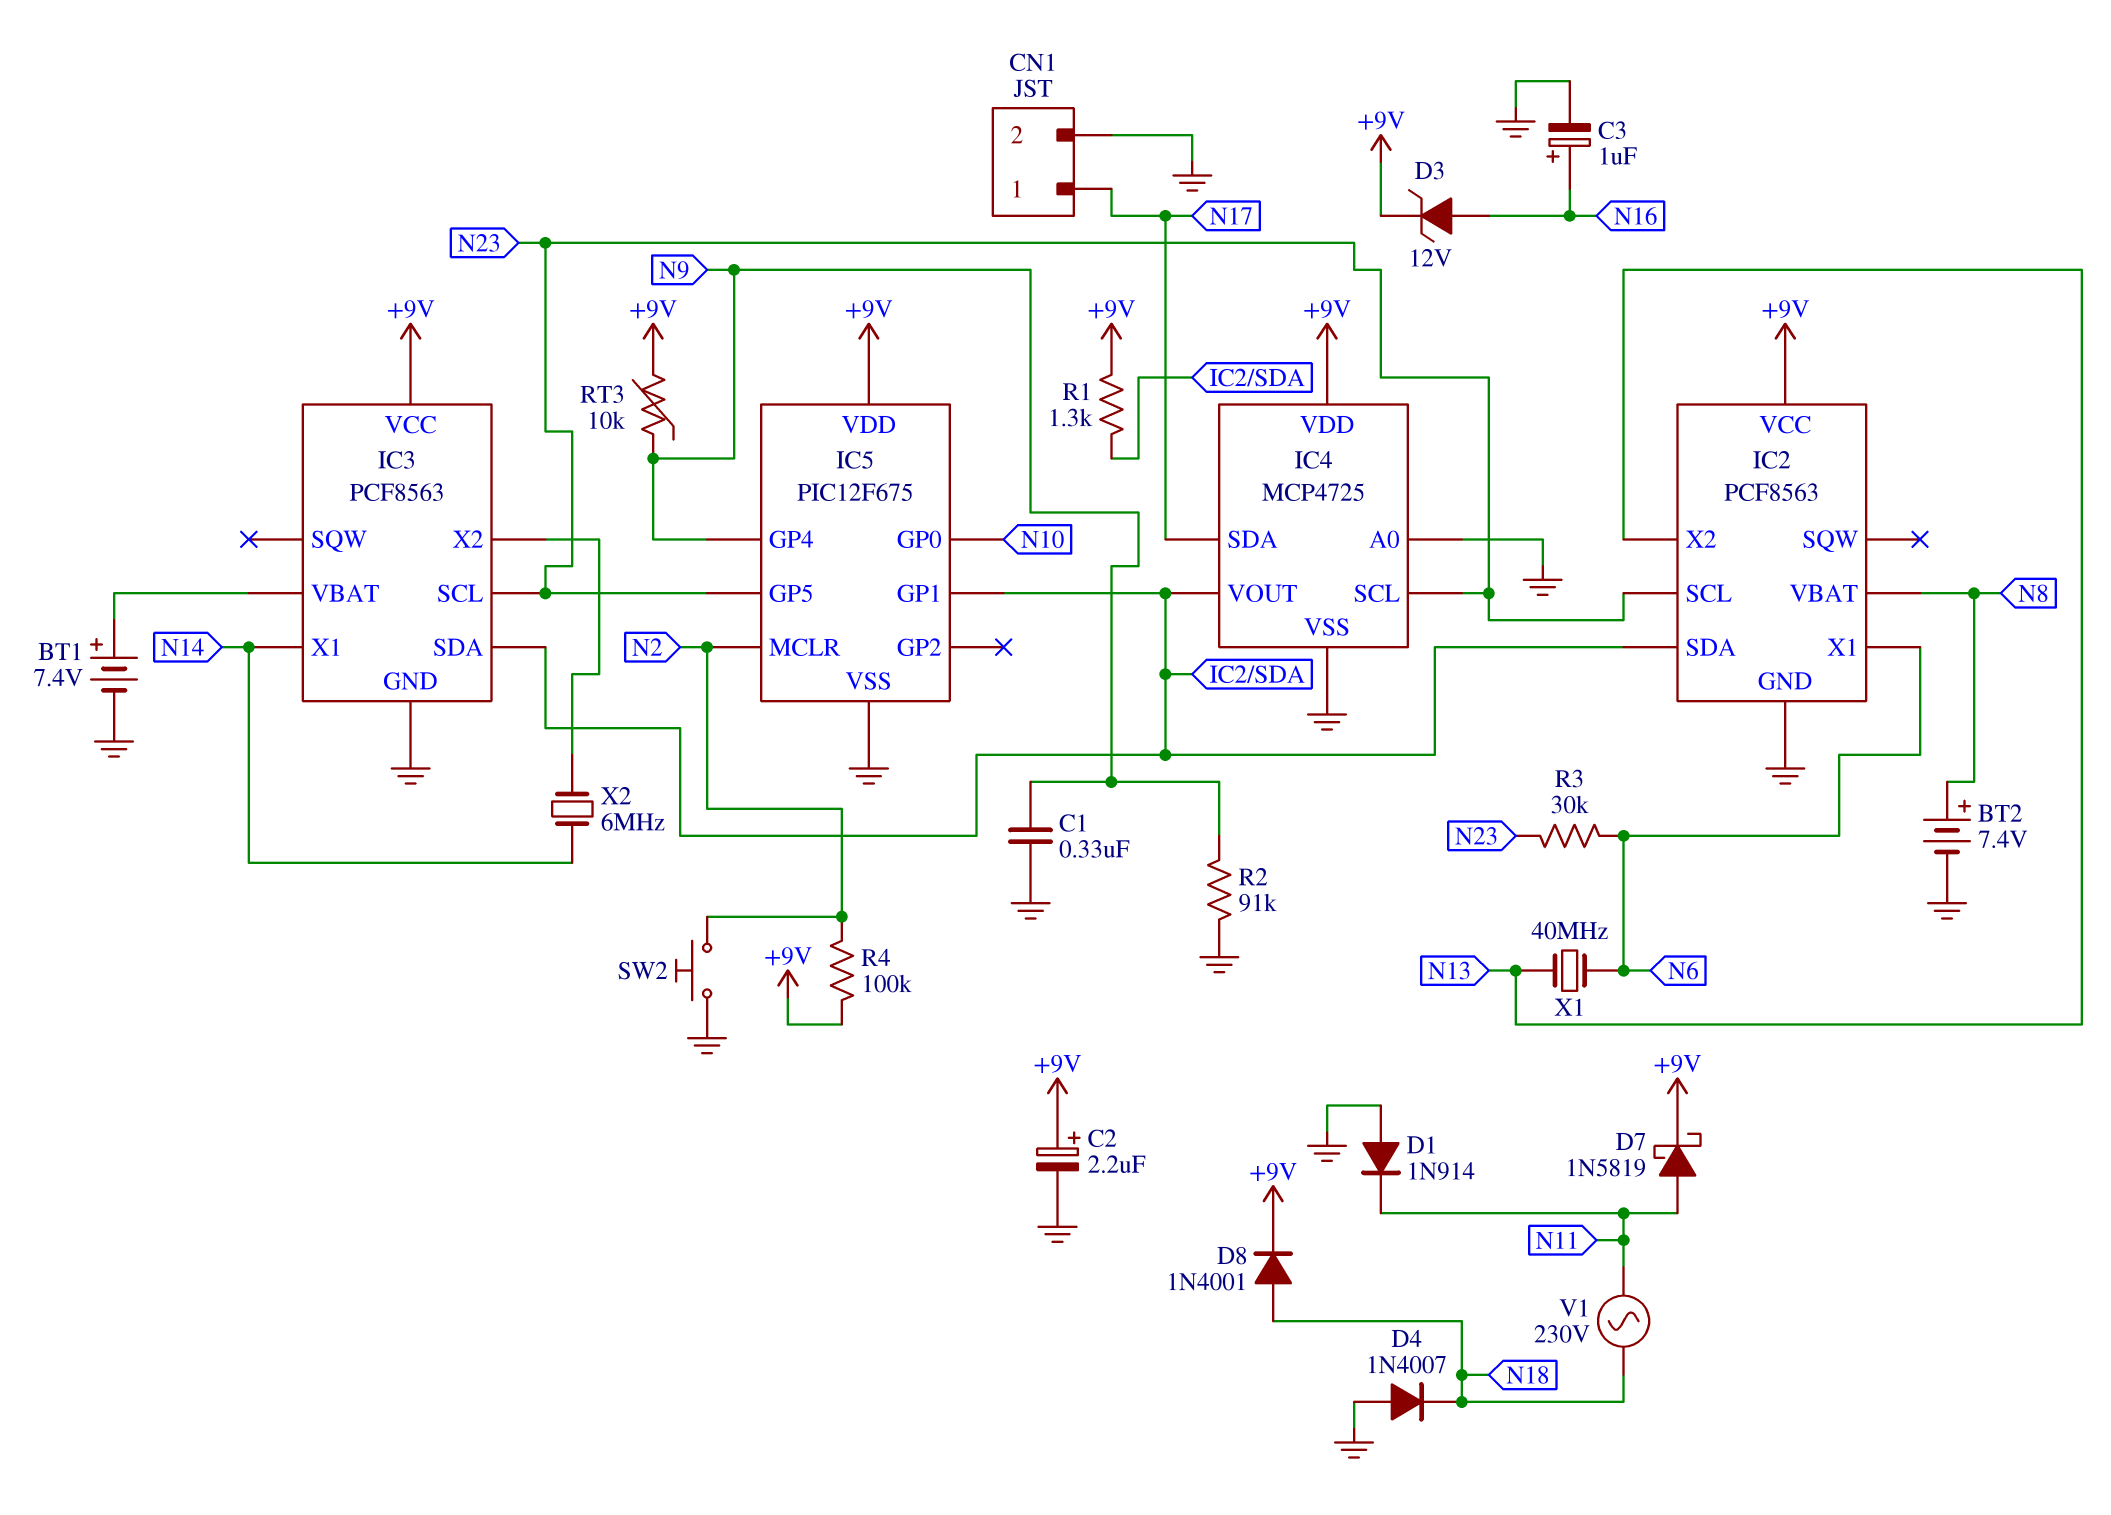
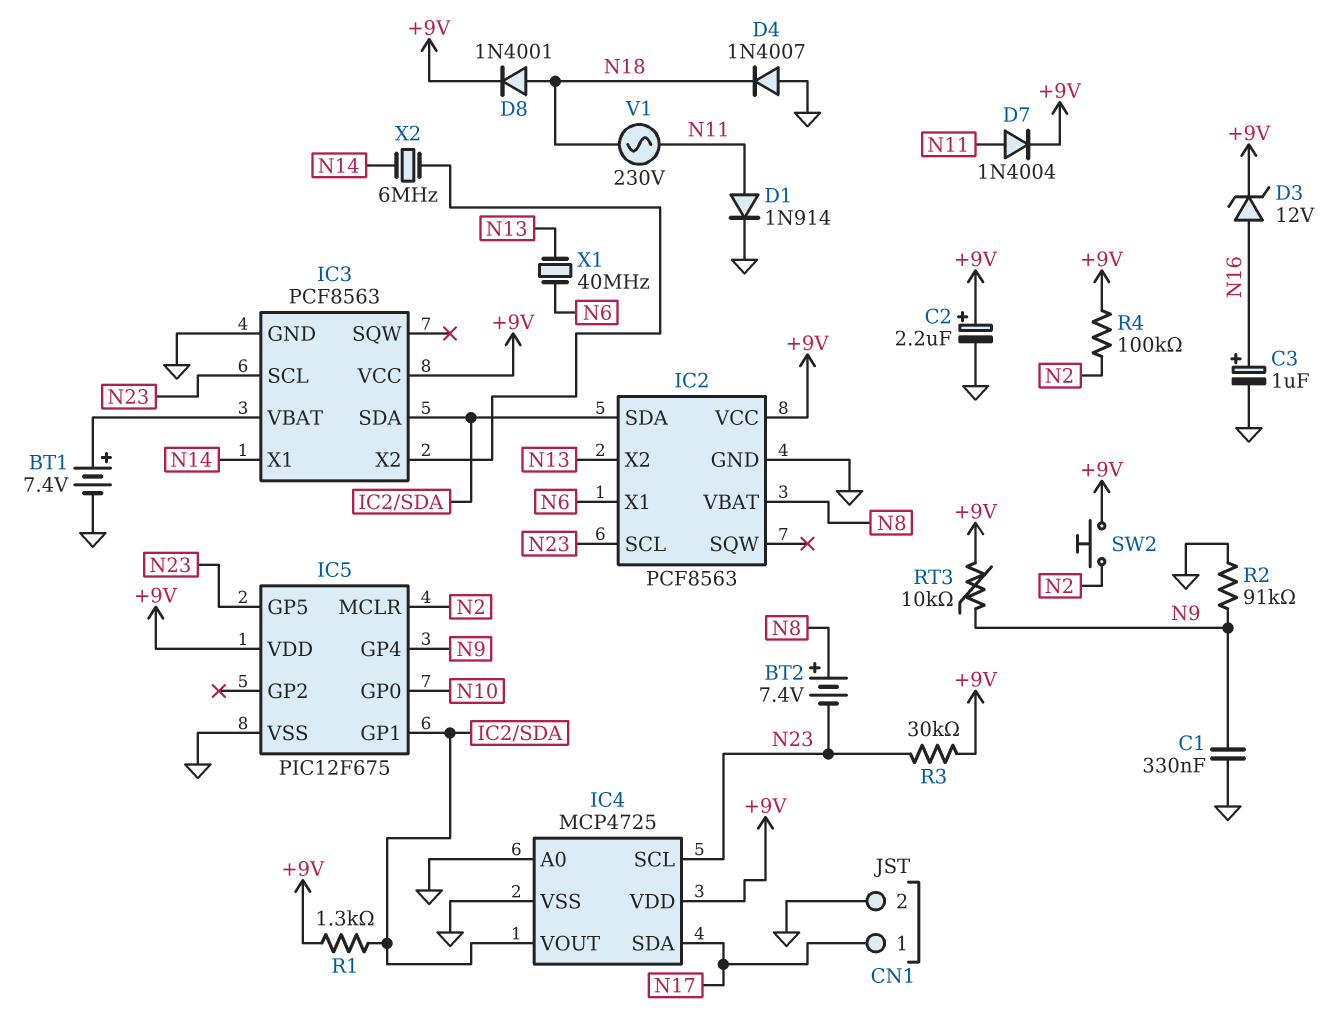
BT2: 7.4V (plus N8, minus GND) -> 7.4V (plus N8, minus N23)
D1: diode 1N914 (A GND, K N11) -> diode 1N914 (A N11, K GND)
D7: schottky 1N5819 (A N11, K +9V) -> diode 1N4004 (A N11, K +9V)
R3: 30k (N6, N23) -> 30k (+9V, N23)
SW2: button (GND, N2) -> button (+9V, N2)

